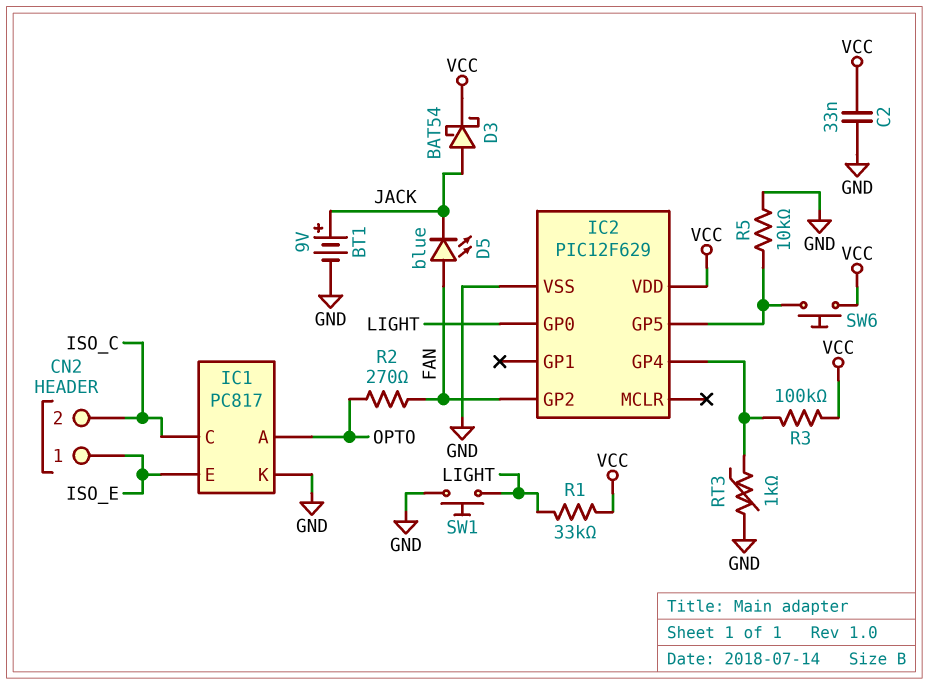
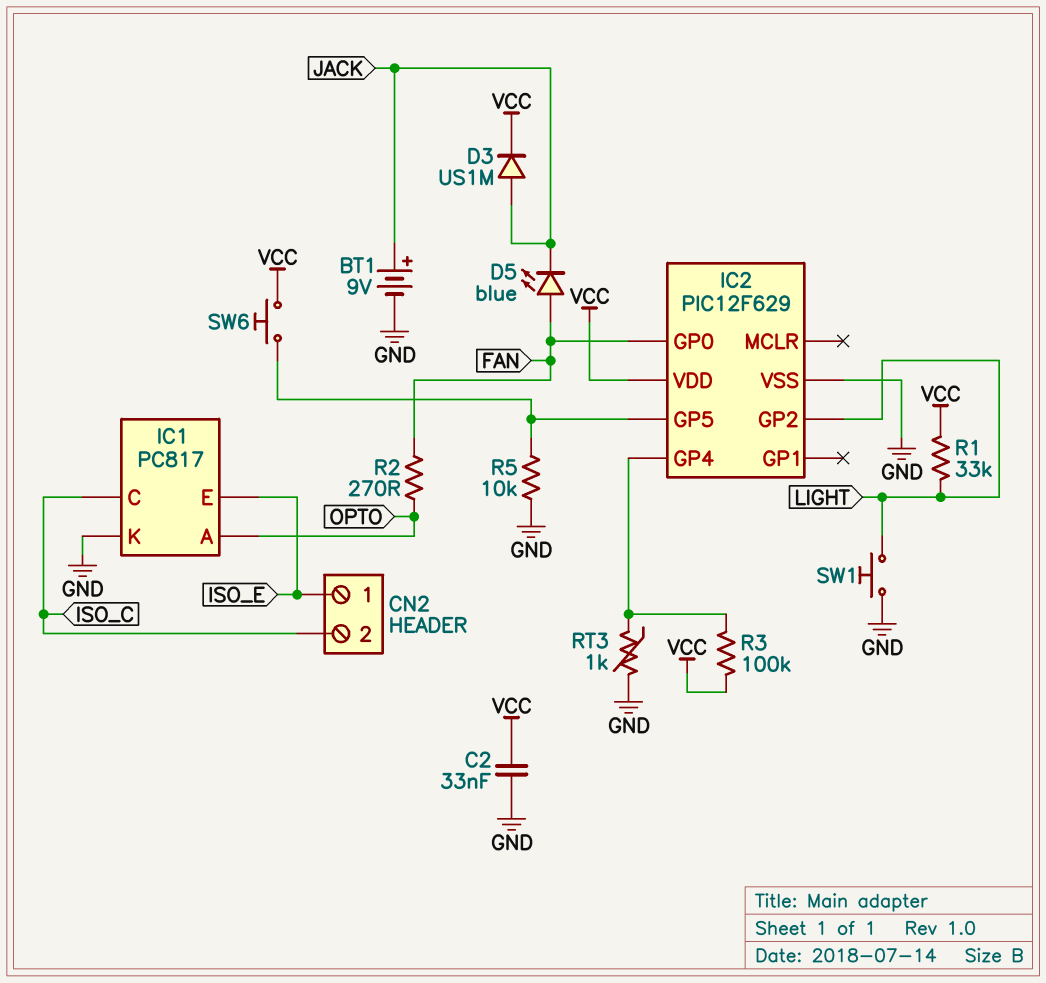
D3: schottky BAT54 (A JACK, K VCC) -> diode US1M (A JACK, K VCC)
IC2 pin GP0: LIGHT -> FAN
IC2 pin GP2: FAN -> LIGHT

